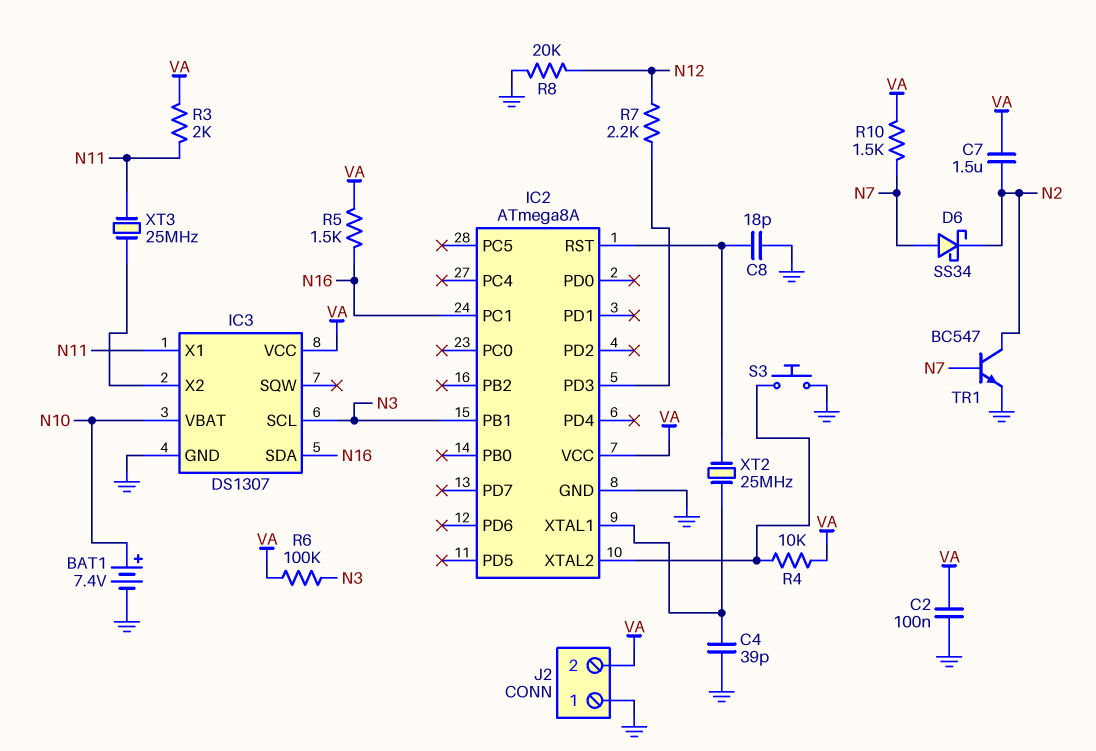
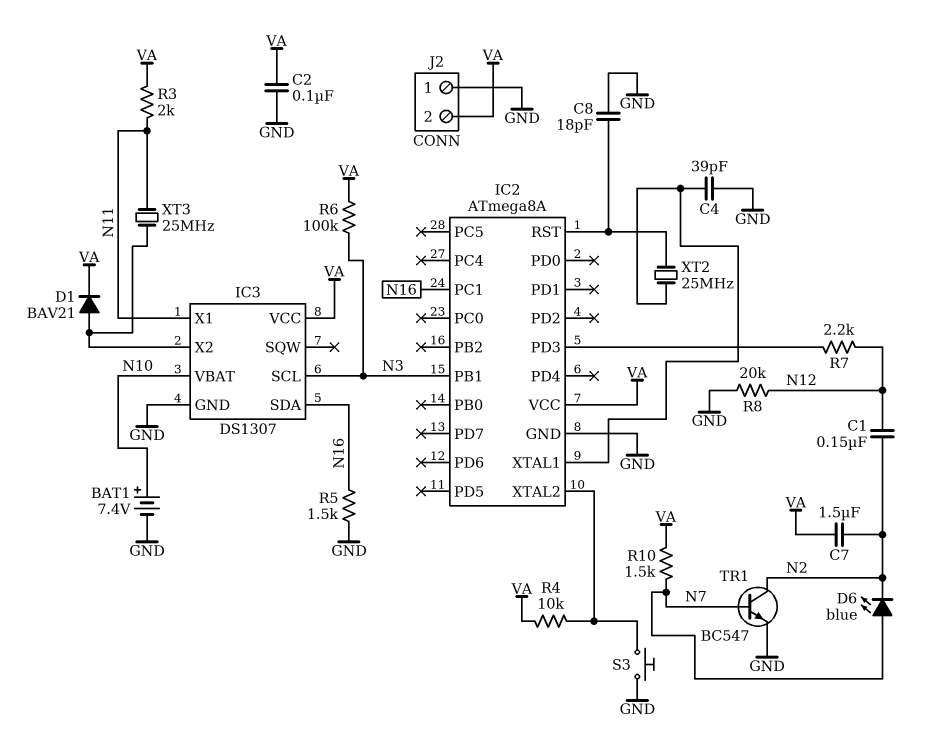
C1: none -> 150nF (N2, N12)
D1: none -> diode BAV21 (A IC3/X2, K VA)
D6: schottky SS34 (A N7, K N2) -> LED blue (A N7, K N2)
R5: 1.5k (N16, VA) -> 1.5k (GND, N16)

